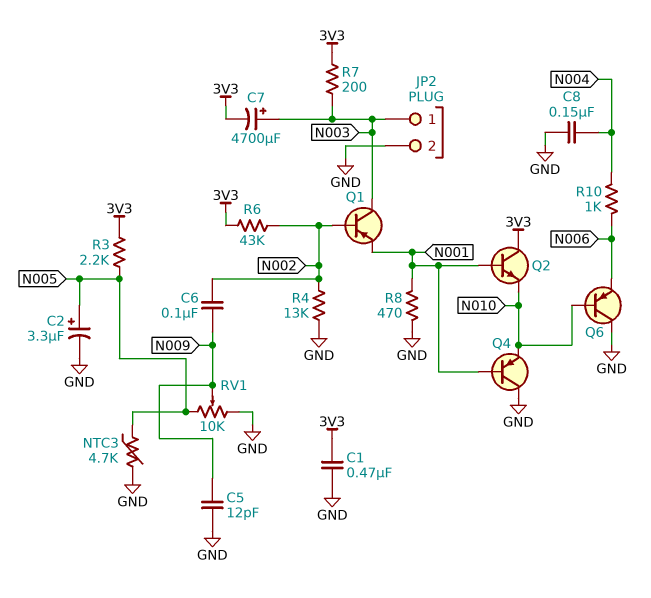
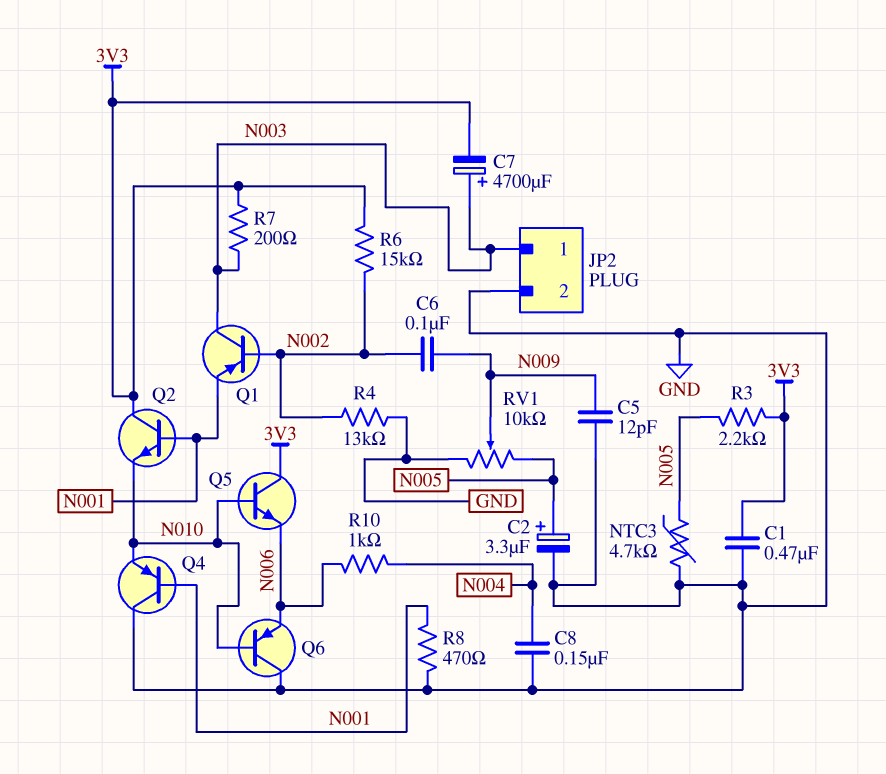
Q5: none -> NPN (B N010, C 3V3, E N006)
R6: 43k (3V3, N002) -> 15k (3V3, N002)

